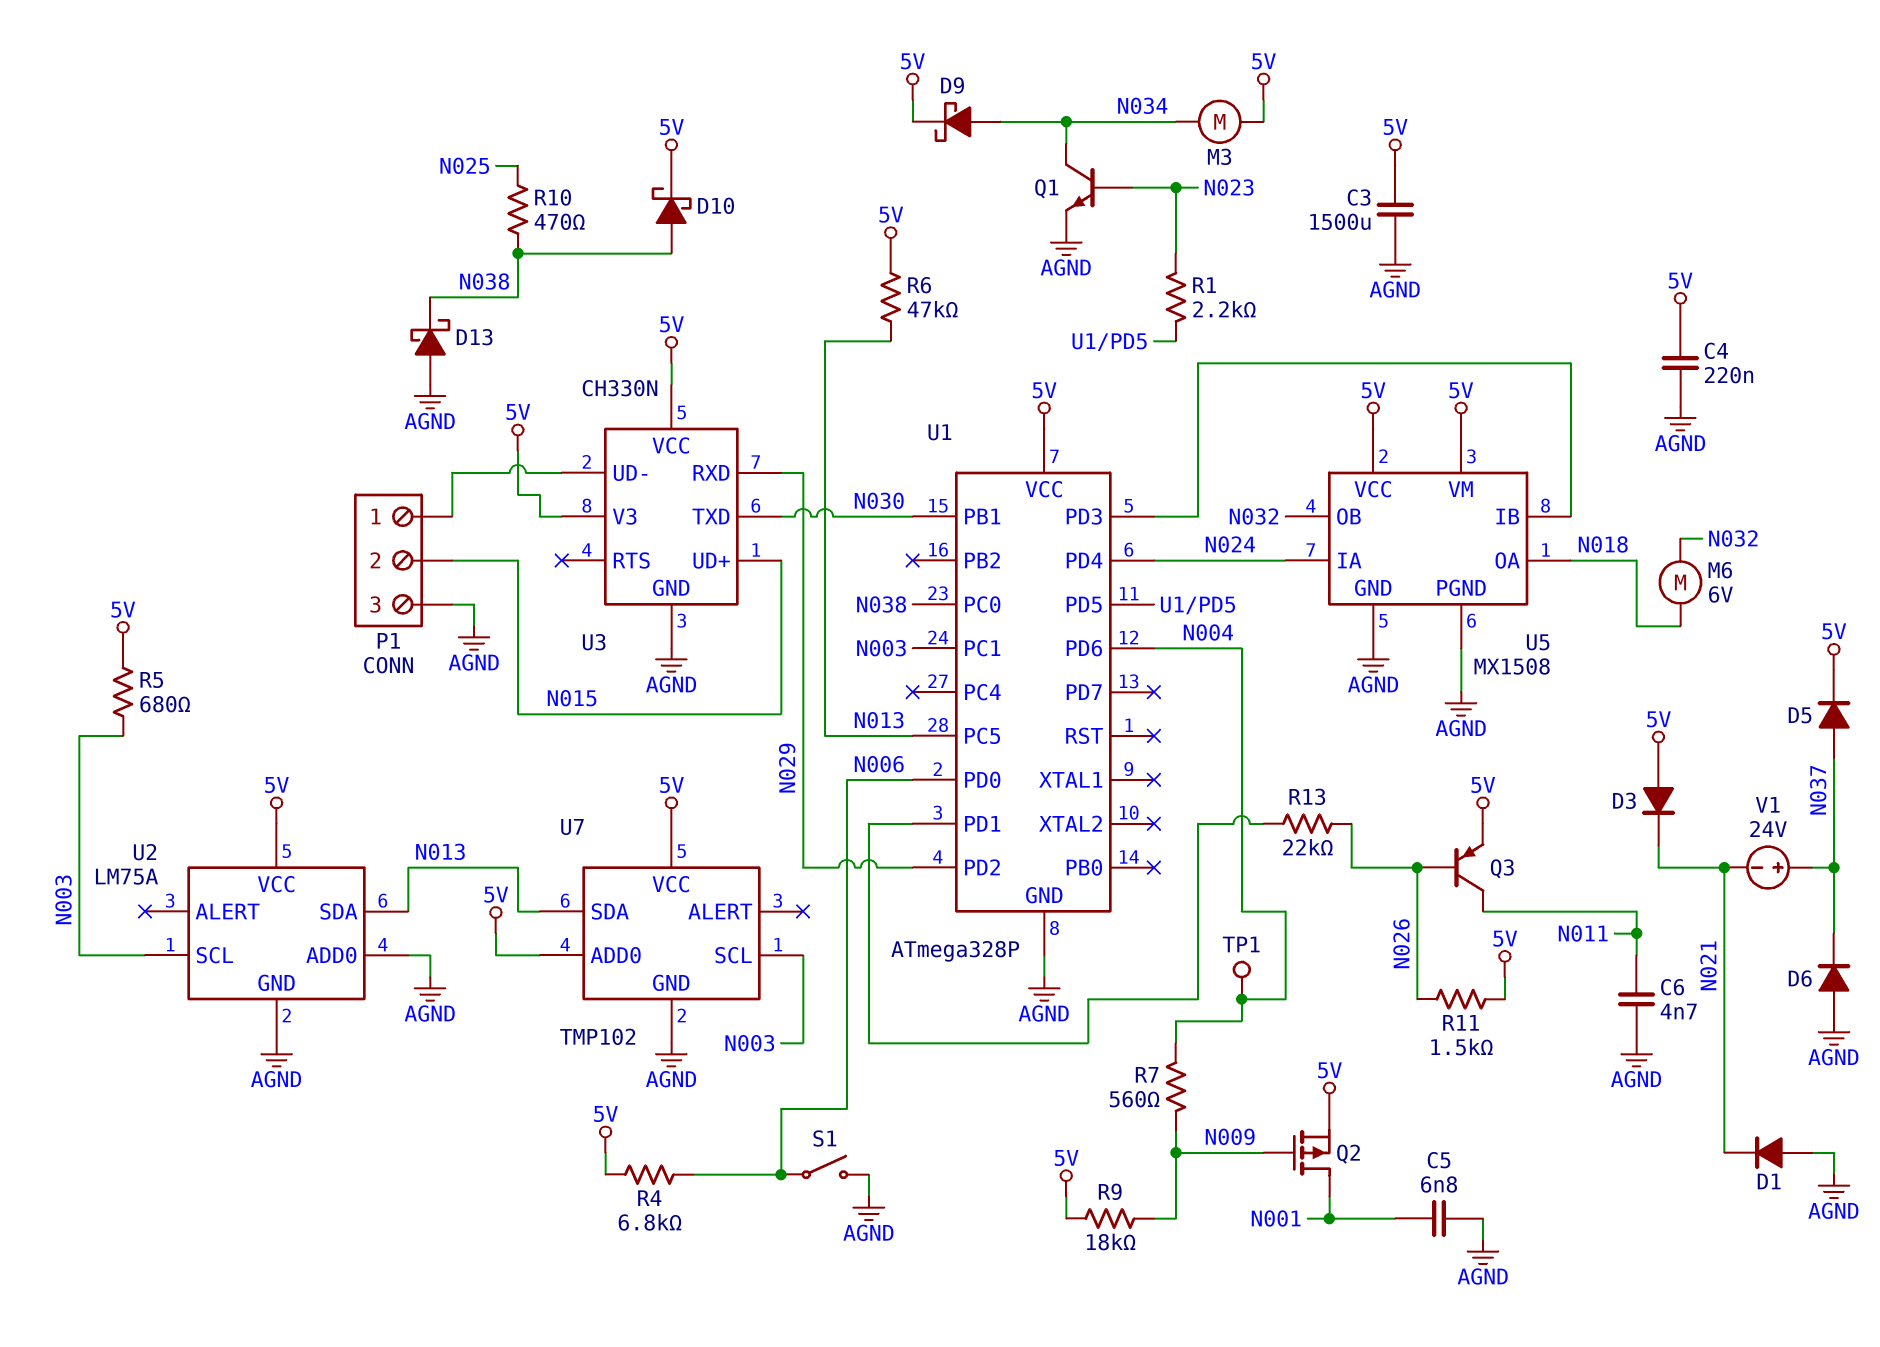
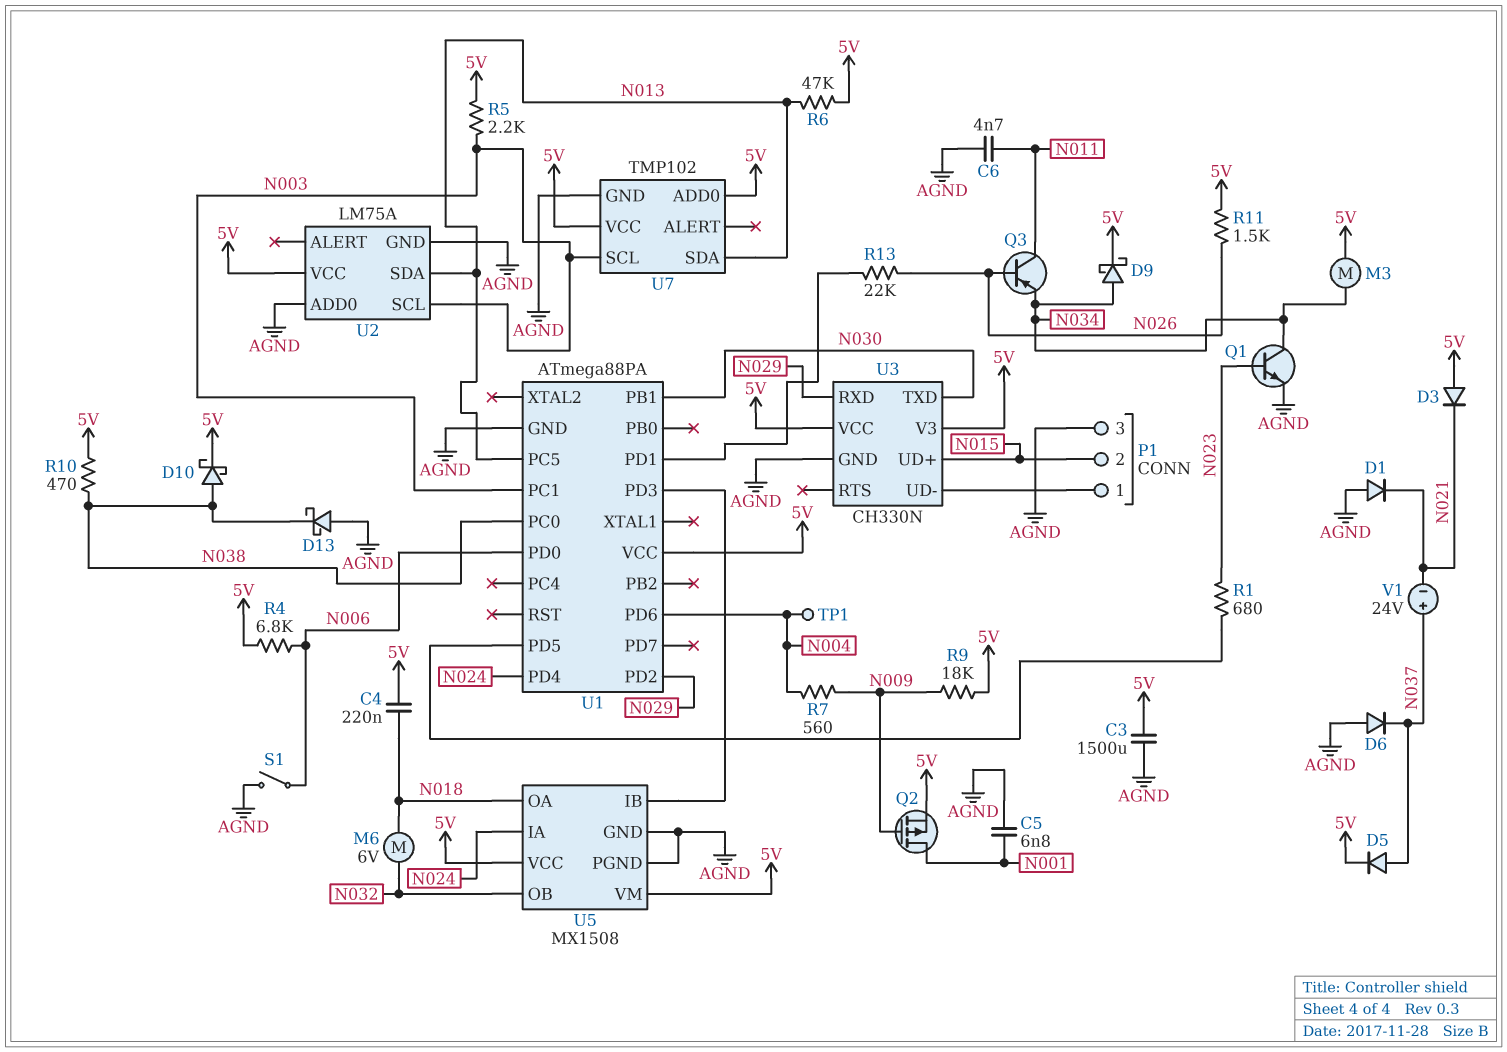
C4: 220nF (5V, AGND) -> 220nF (5V, N018)
Q3: PNP (B N026, C N011, E 5V) -> PNP (B N026, C N011, E N034)
R1: 2.2k (N023, U1/PD5) -> 680 (N023, U1/PD5)
R5: 680 (5V, N003) -> 2.2k (5V, N003)
R10: 470 (N025, N038) -> 470 (5V, N038)
U1: ATmega328P -> ATmega88PA

